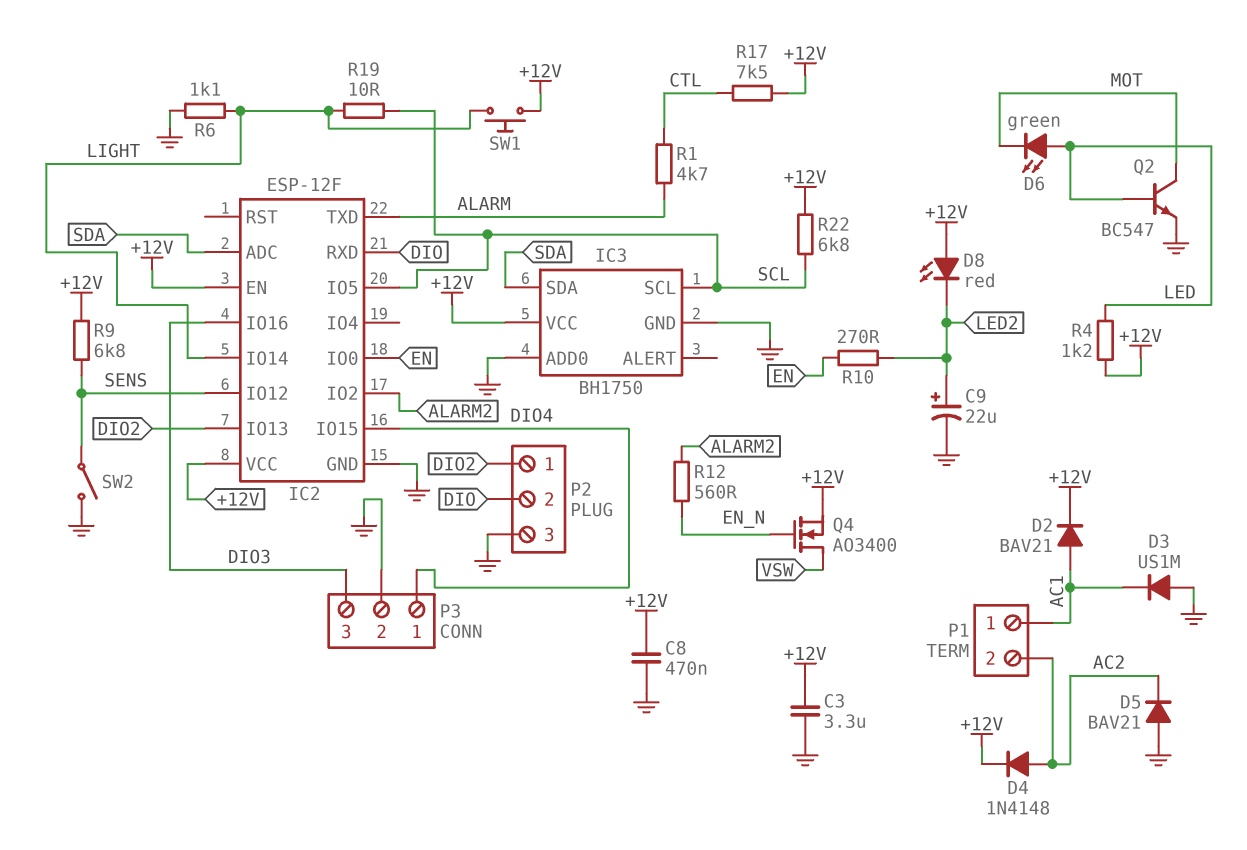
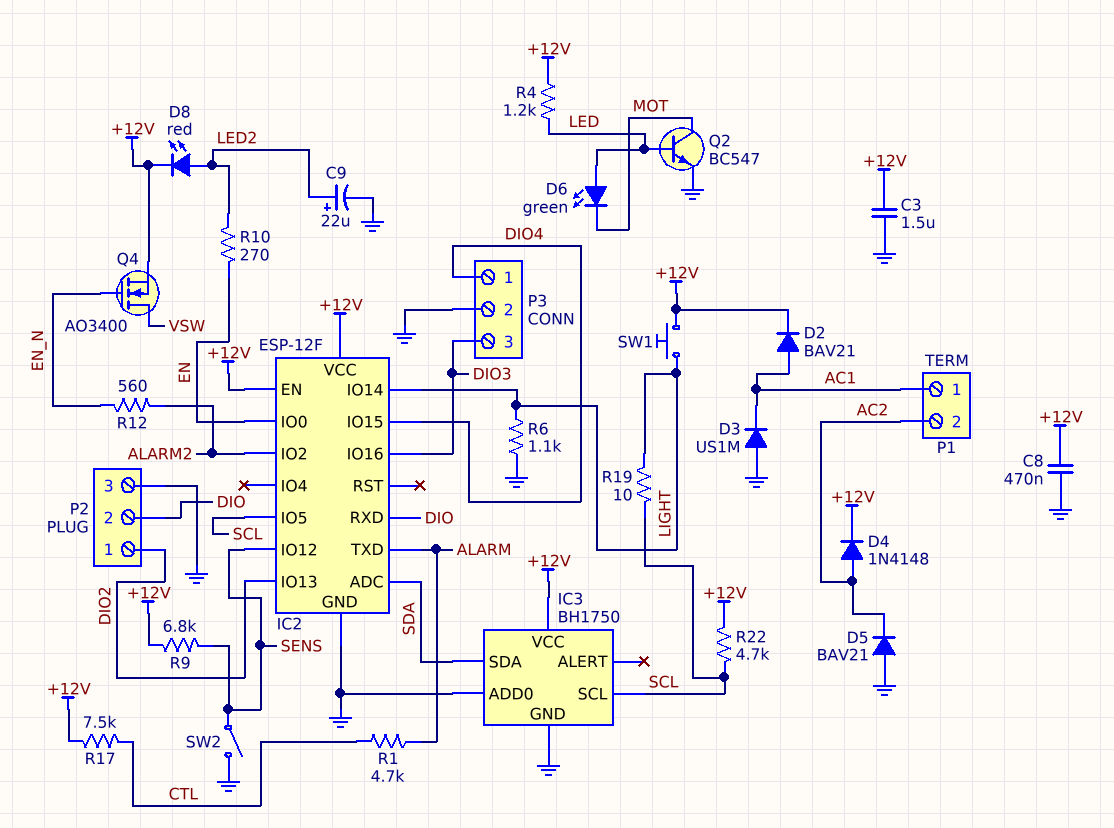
C3: 3.3uF (+12V, GND) -> 1.5uF (+12V, GND)
D8: LED red (A +12V, K LED2) -> LED red (A LED2, K +12V)
R22: 6.8k (+12V, SCL) -> 4.7k (+12V, SCL)

